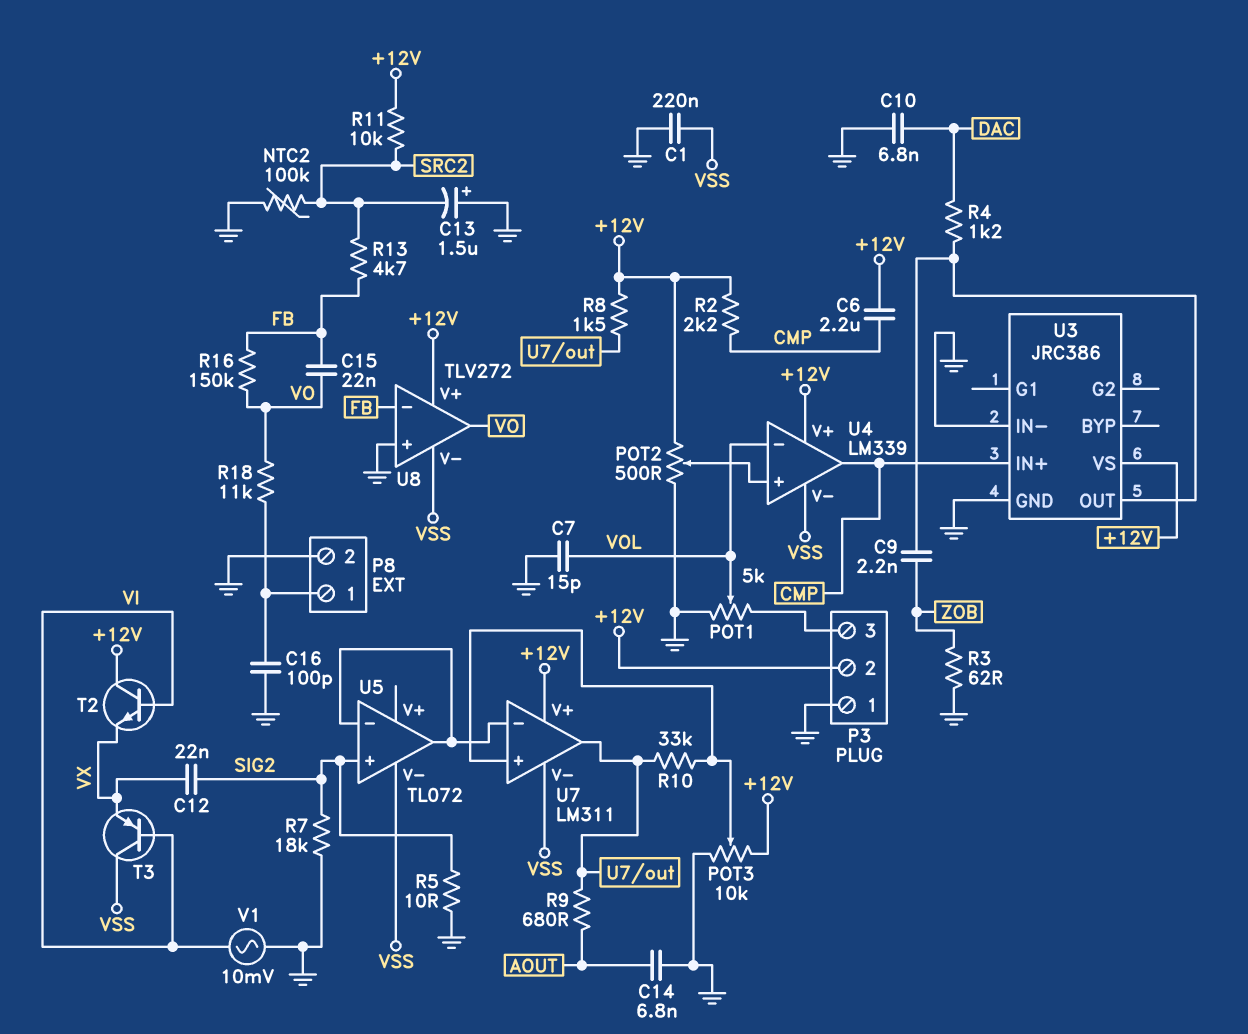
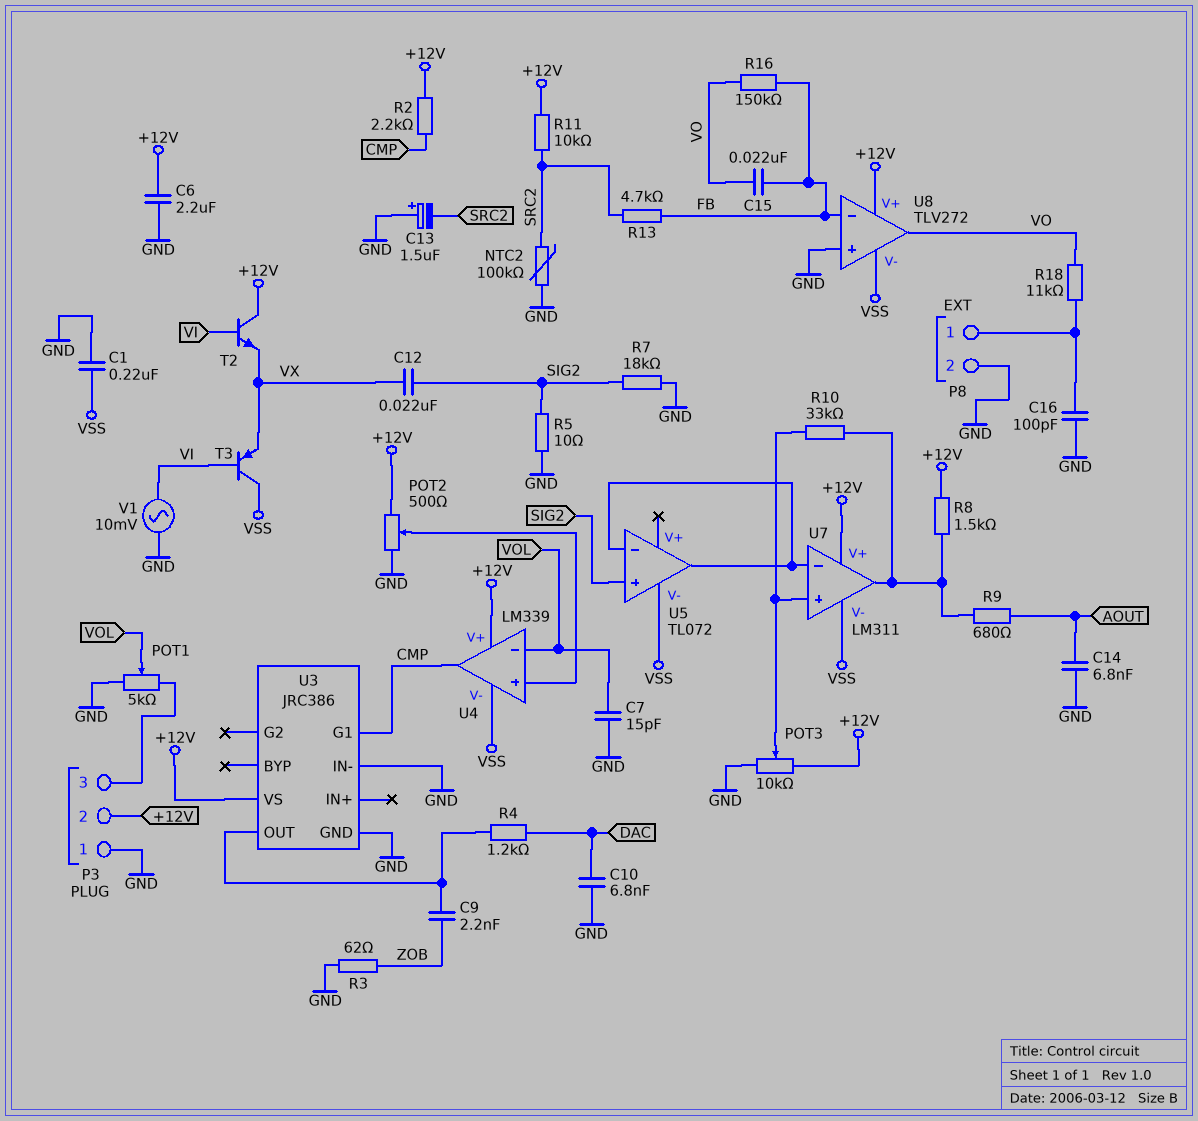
C6: 2.2uF (+12V, CMP) -> 2.2uF (+12V, GND)
U3 pin G1: none -> CMP
U3 pin IN+: CMP -> none

